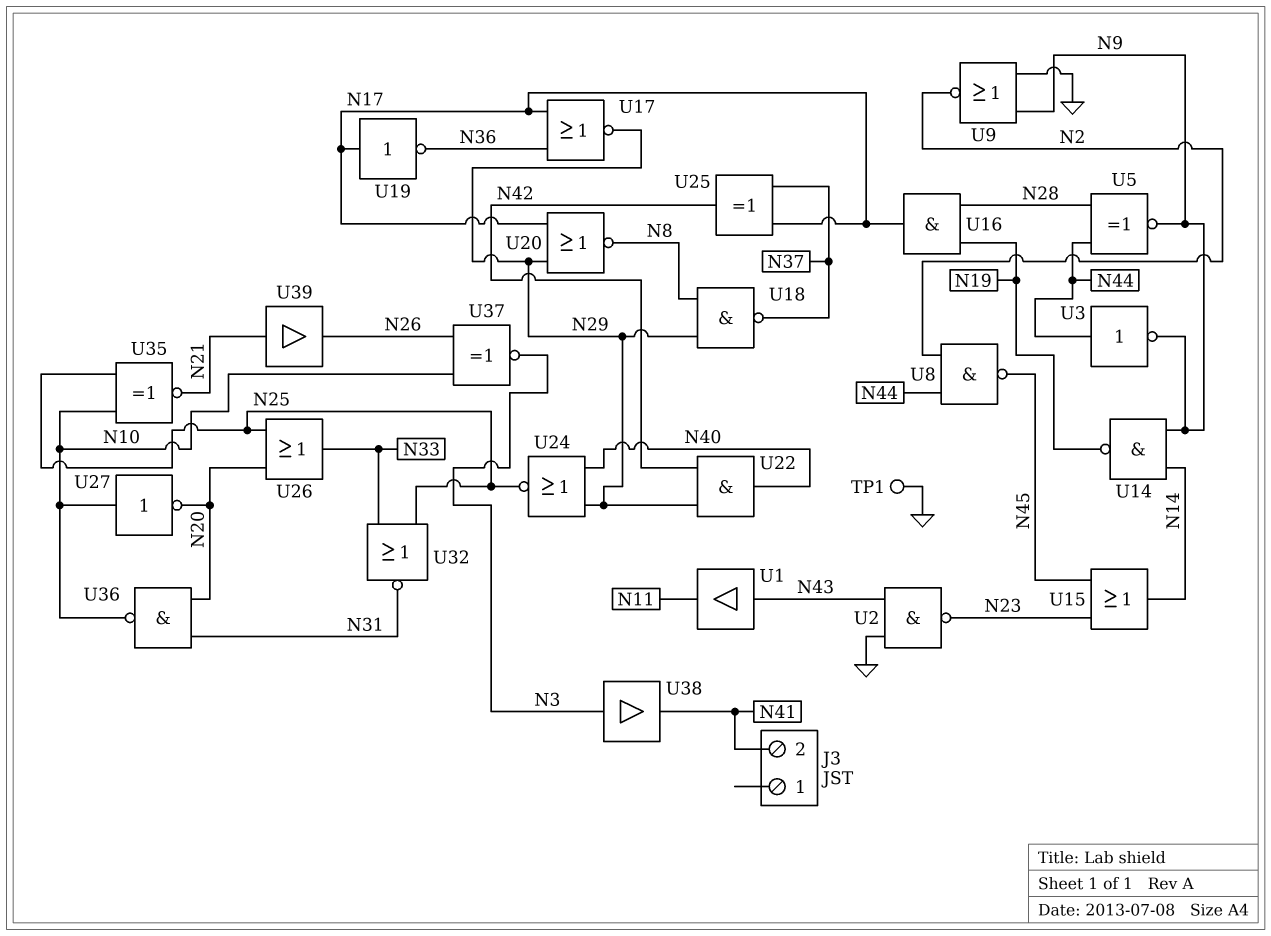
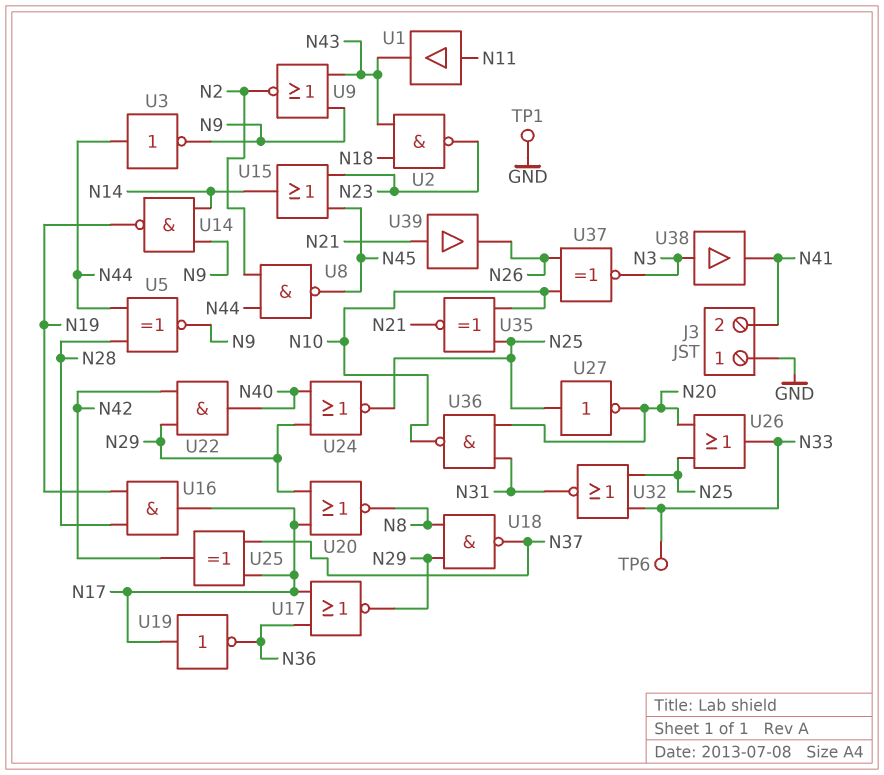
J3 pin 1: none -> GND
TP6: none -> test point (N33)
U1: buffer (in N43, out N11) -> buffer (in N11, out N43)
U2: NAND (in GND, in N43, out N23) -> NAND (in N18, in N43, out N23)
U9: NOR (in GND, in N9, out N2) -> NOR (in N9, in N43, out N2)
U27: NOT (in N10, out N20) -> NOT (in N25, out N20)

